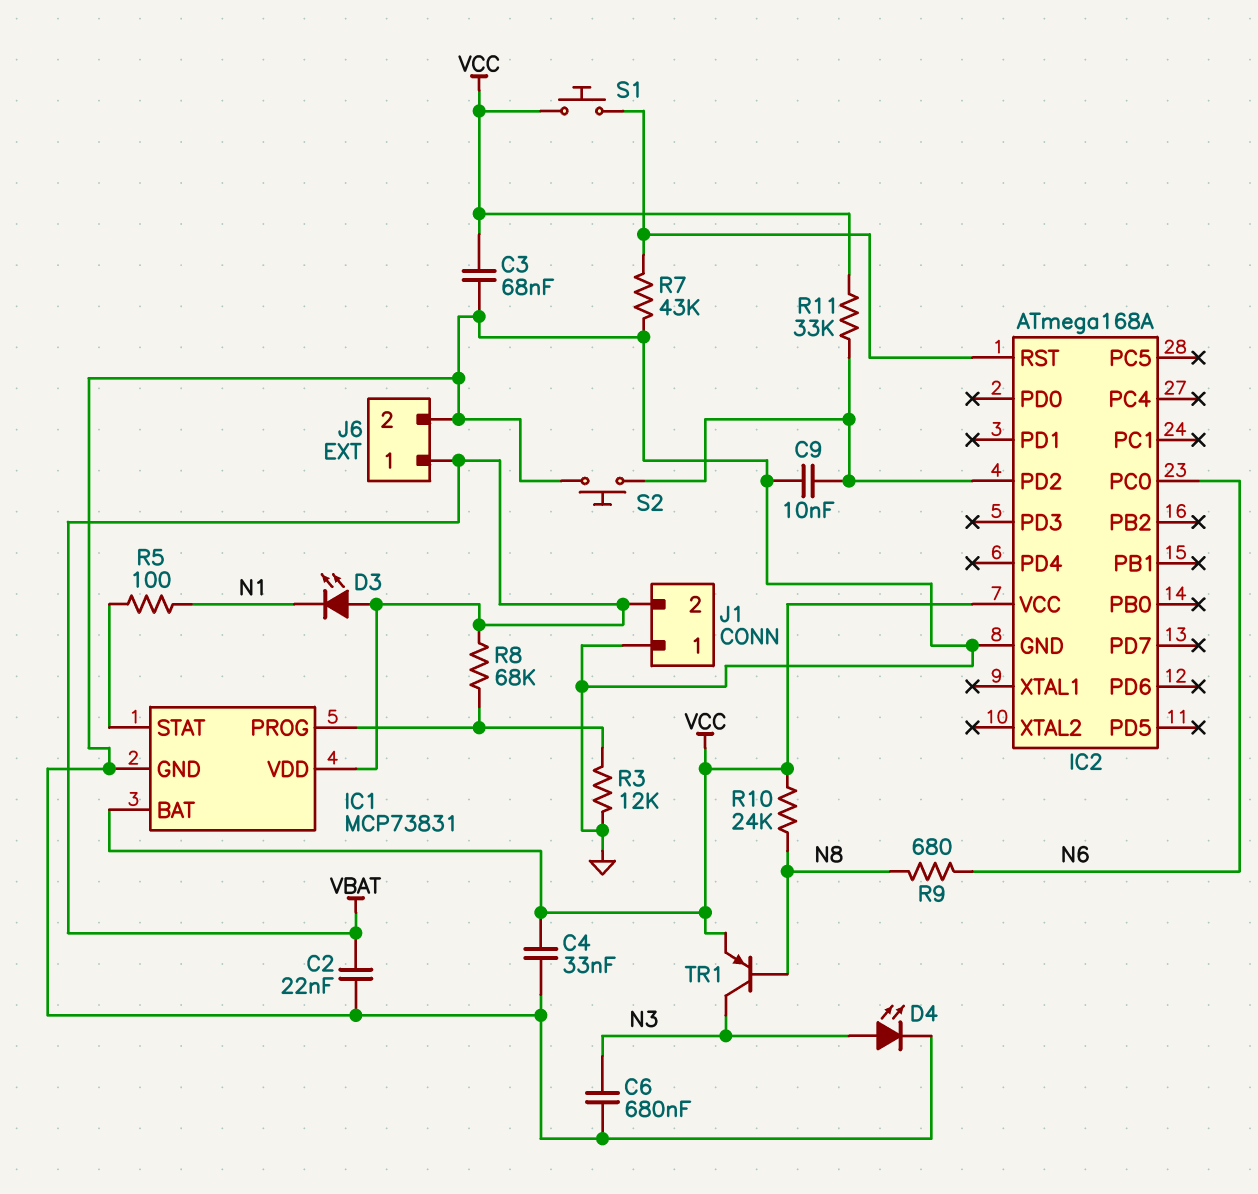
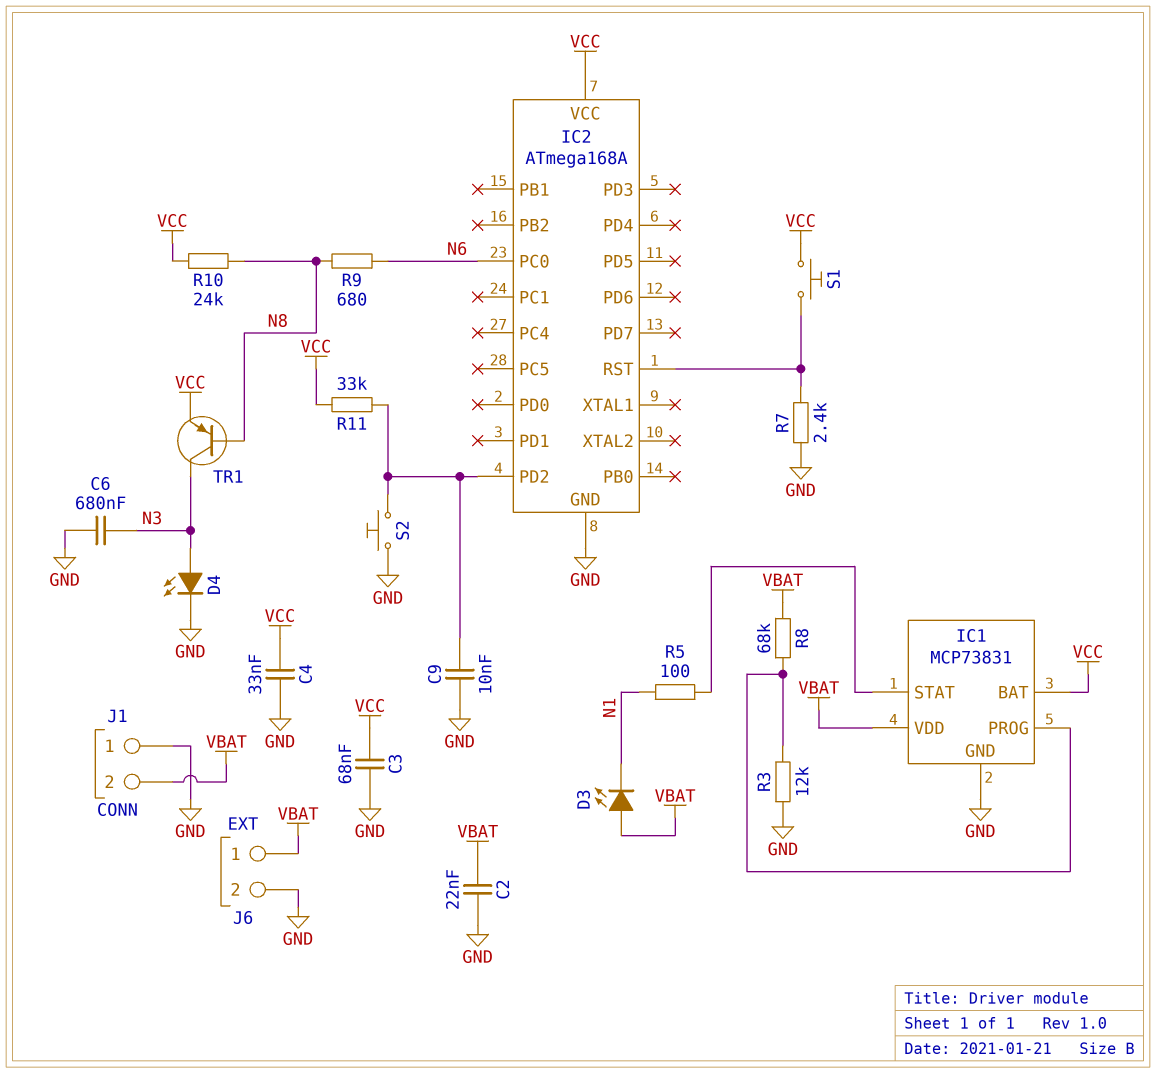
R7: 43k (GND, IC2/RST) -> 2.4k (GND, IC2/RST)

